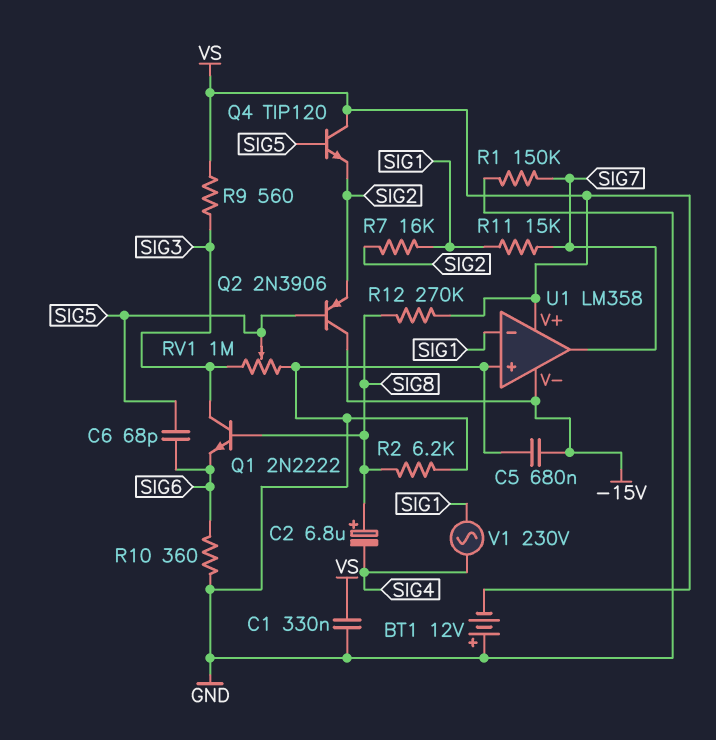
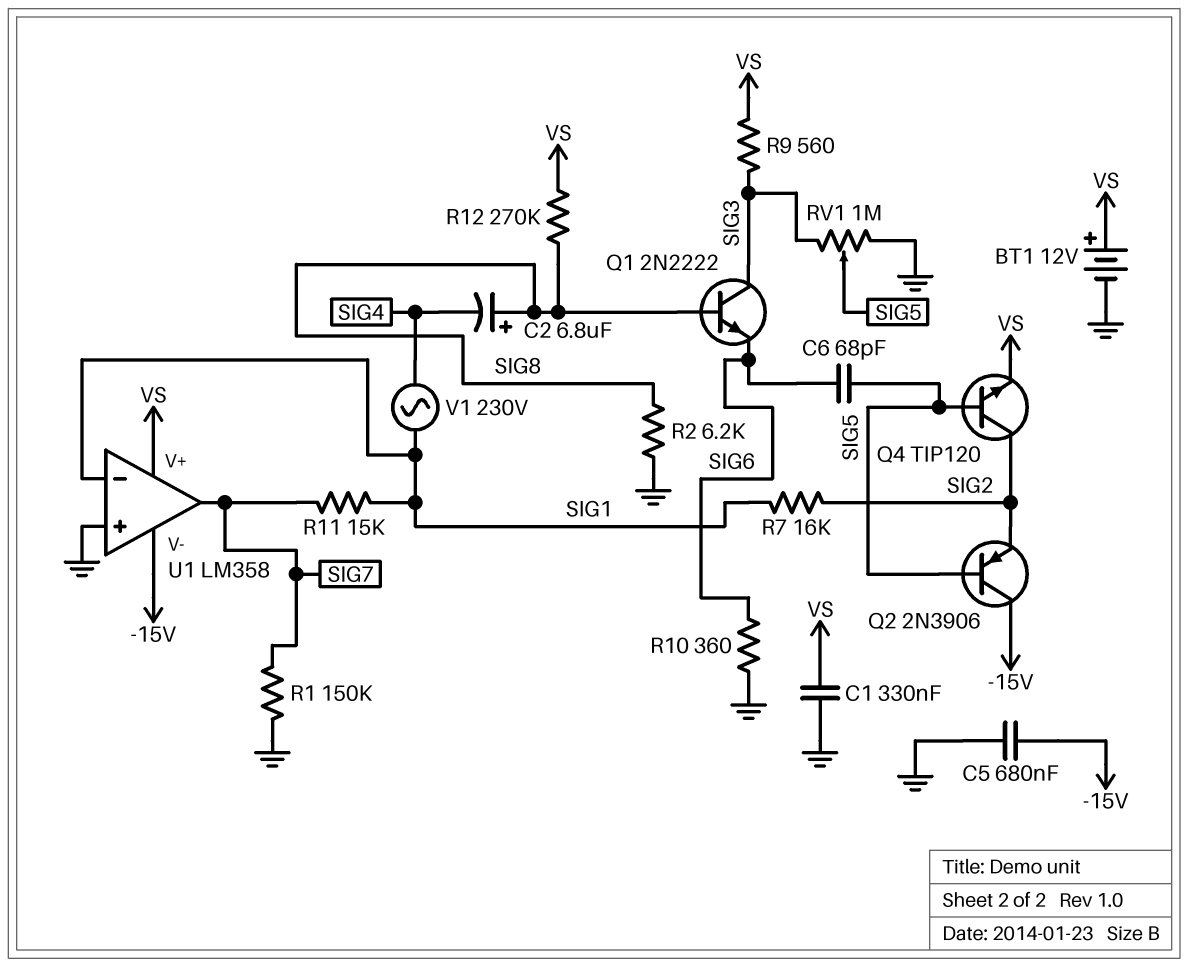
BT1: 12V (plus GND, minus VS) -> 12V (plus VS, minus GND)
Q4: NPN TIP120 (B SIG5, C VS, E SIG2) -> NPN TIP120 (B SIG5, C SIG2, E VS)

